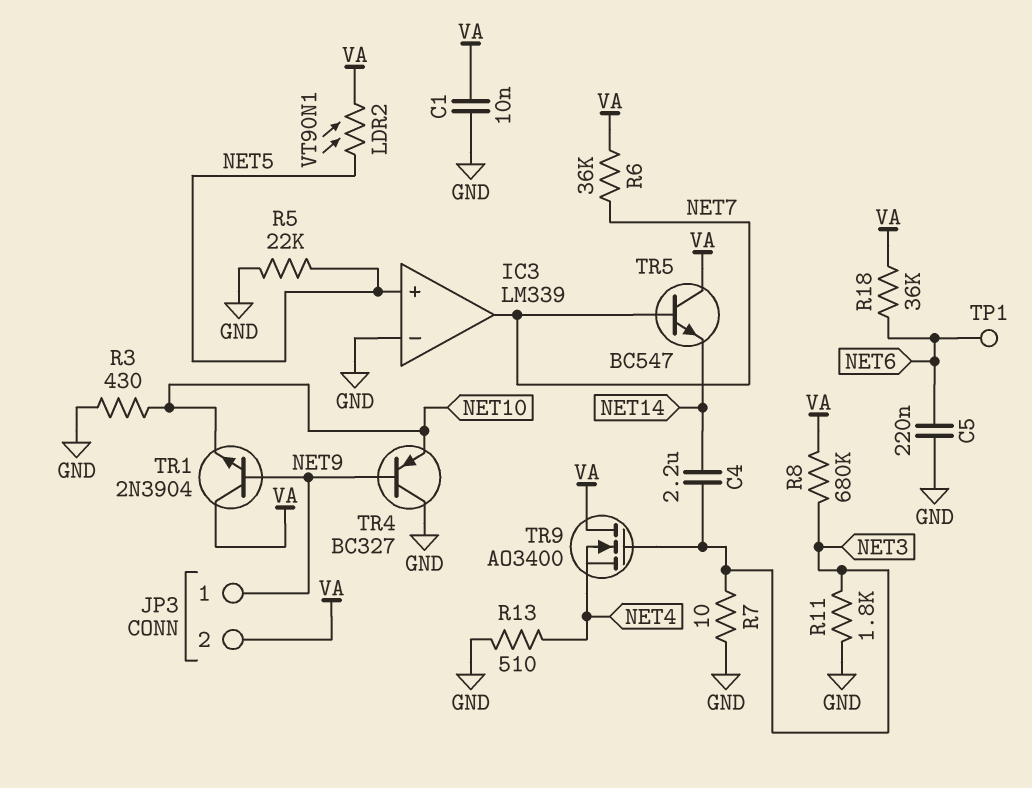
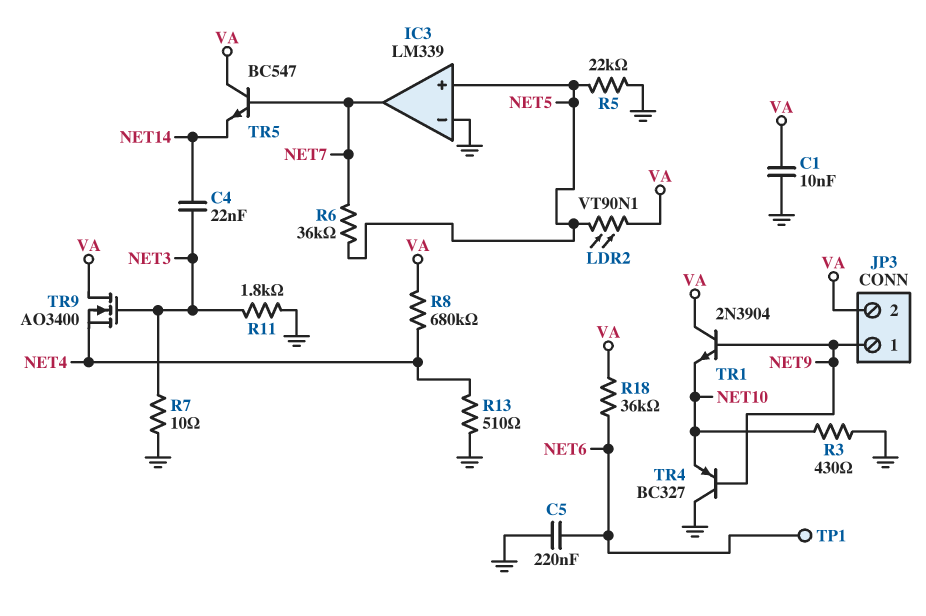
C4: 2.2uF (NET3, NET14) -> 22nF (NET3, NET14)
R6: 36k (NET7, VA) -> 36k (NET5, NET7)
R8: 680k (NET3, VA) -> 680k (NET4, VA)

